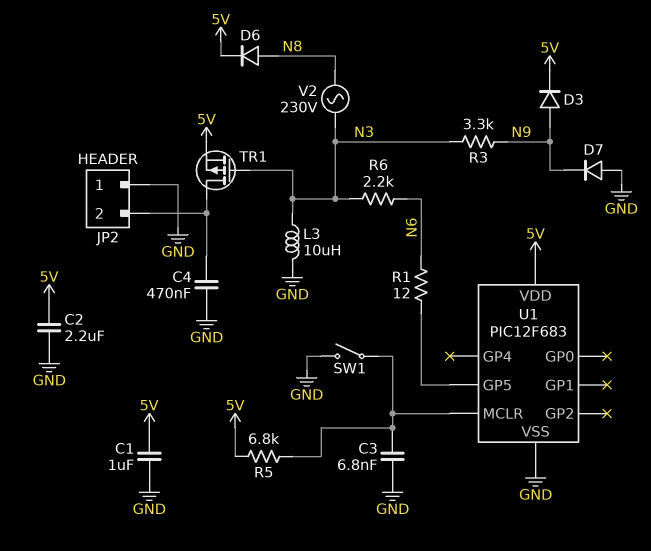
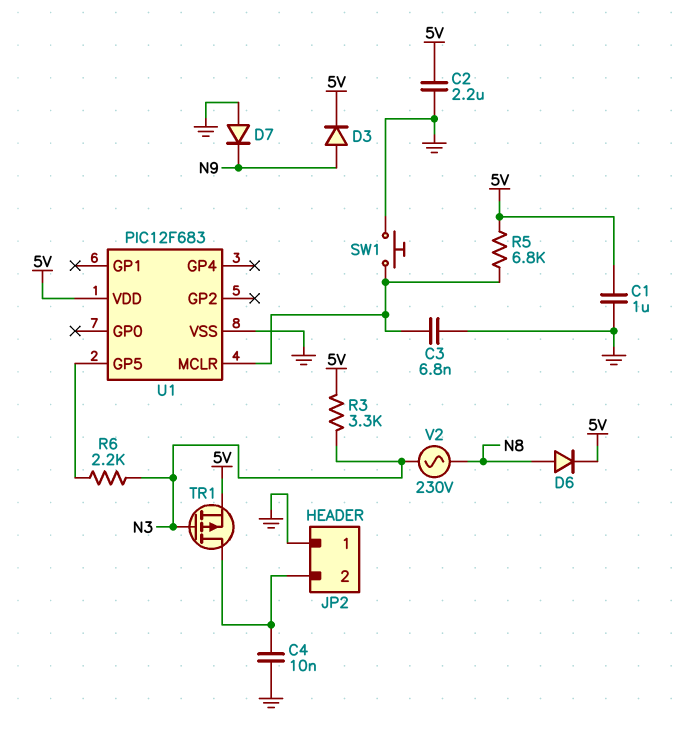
C4: 470nF (GND, JP2/2) -> 10nF (GND, JP2/2)
L3: 10uH (GND, N3) -> none
R1: 12 (N6, U1/GP5) -> none
R3: 3.3k (N3, N9) -> 3.3k (5V, N3)
R6: 2.2k (N3, N6) -> 2.2k (N3, U1/GP5)
SW1: switch (GND, U1/MCLR) -> button (GND, U1/MCLR)

